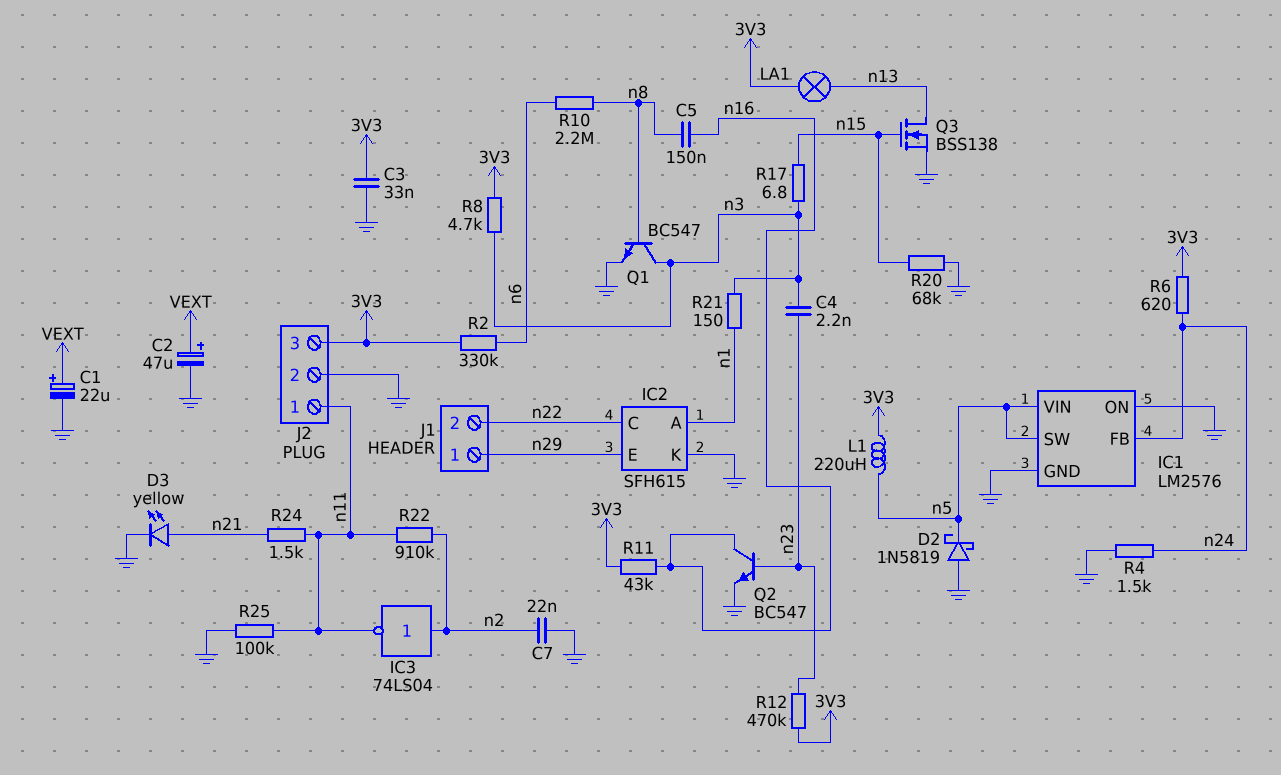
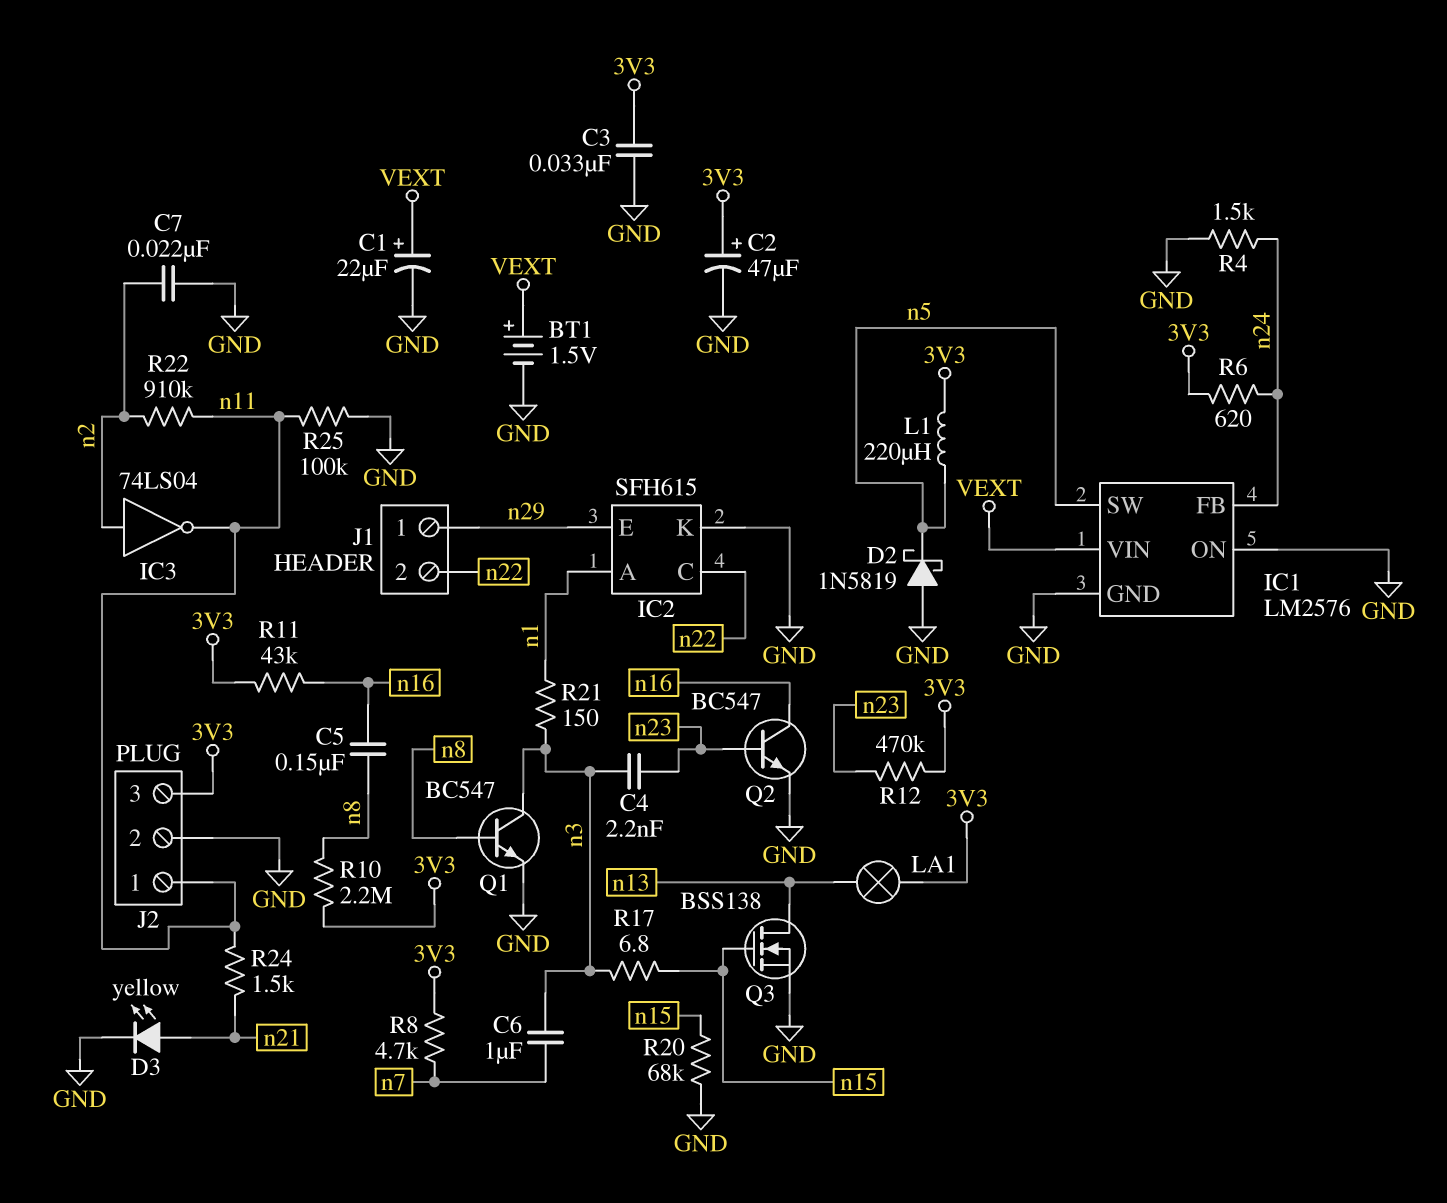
BT1: none -> 1.5V (plus VEXT, minus GND)
C2: 47uF (plus VEXT, minus GND) -> 47uF (plus 3V3, minus GND)
C6: none -> 1uF (n3, n7)
IC1 pin VIN: n5 -> VEXT
R2: 330k (3V3, n6) -> none
R8: 4.7k (3V3, n3) -> 4.7k (3V3, n7)
R10: 2.2M (n6, n8) -> 2.2M (3V3, n8)

